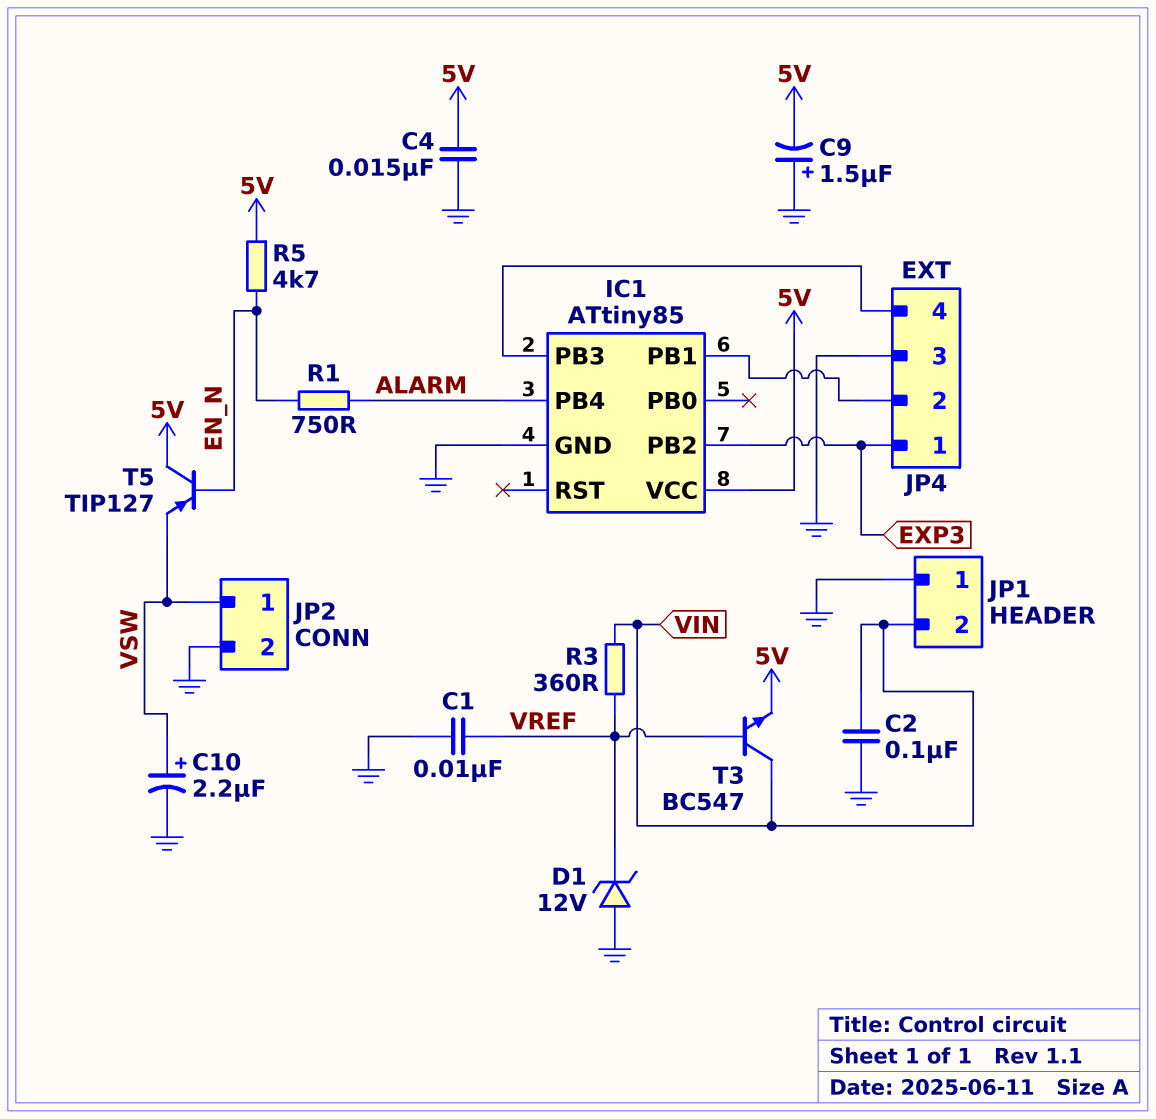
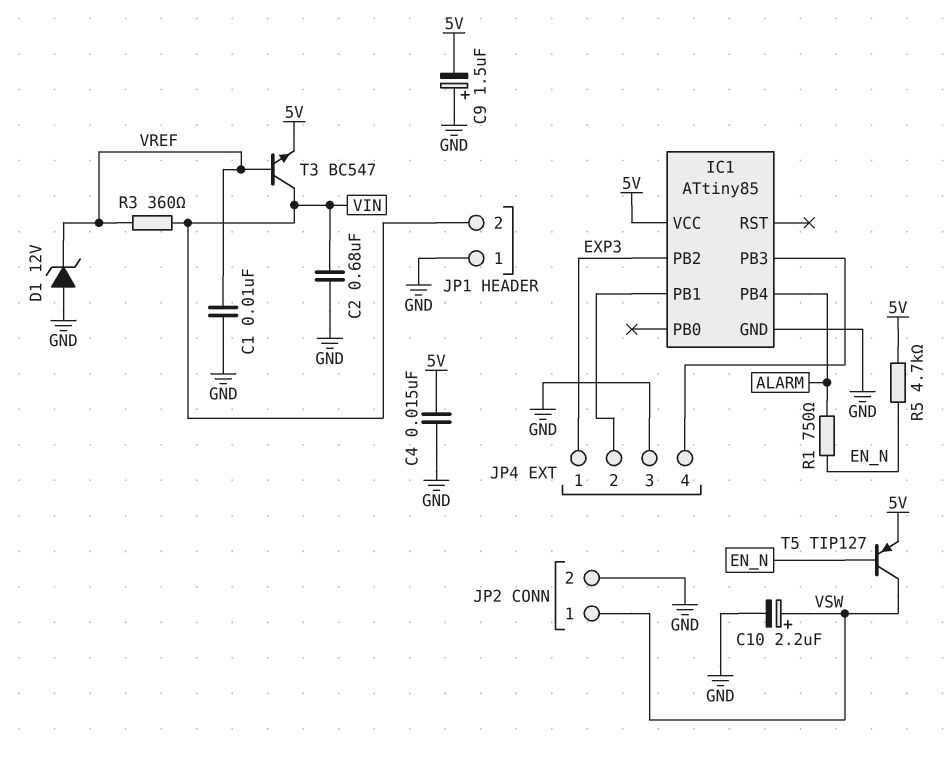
C2: 100nF (GND, VIN) -> 680nF (GND, VIN)
T5: PNP TIP127 (B EN_N, C 5V, E VSW) -> PNP TIP127 (B EN_N, C VSW, E 5V)

